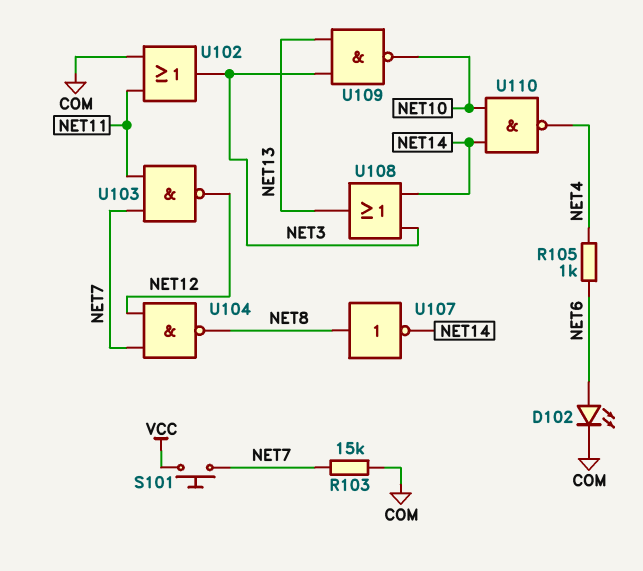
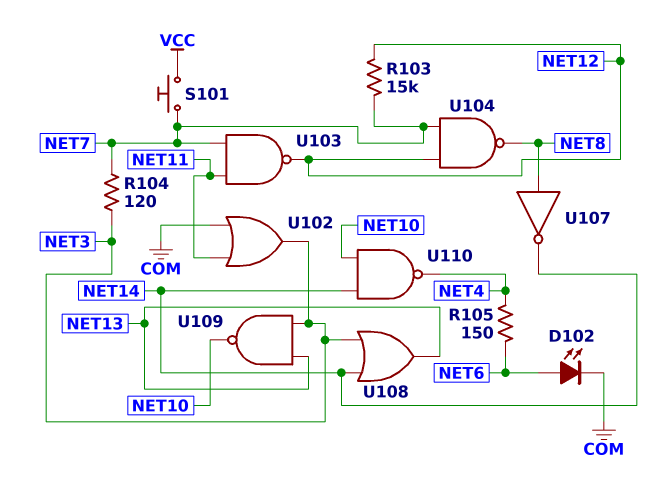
R103: 15k (COM, NET7) -> 15k (NET7, NET12)
R104: none -> 120 (NET3, NET7)
R105: 1k (NET4, NET6) -> 150 (NET4, NET6)

